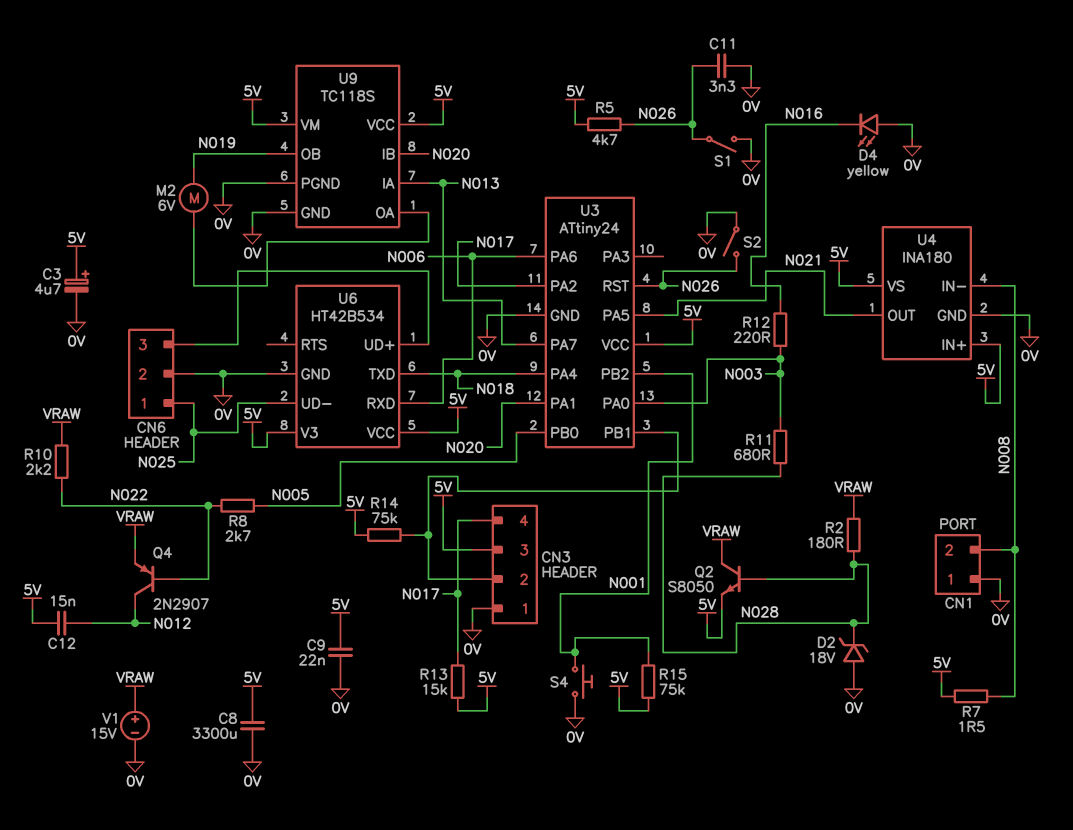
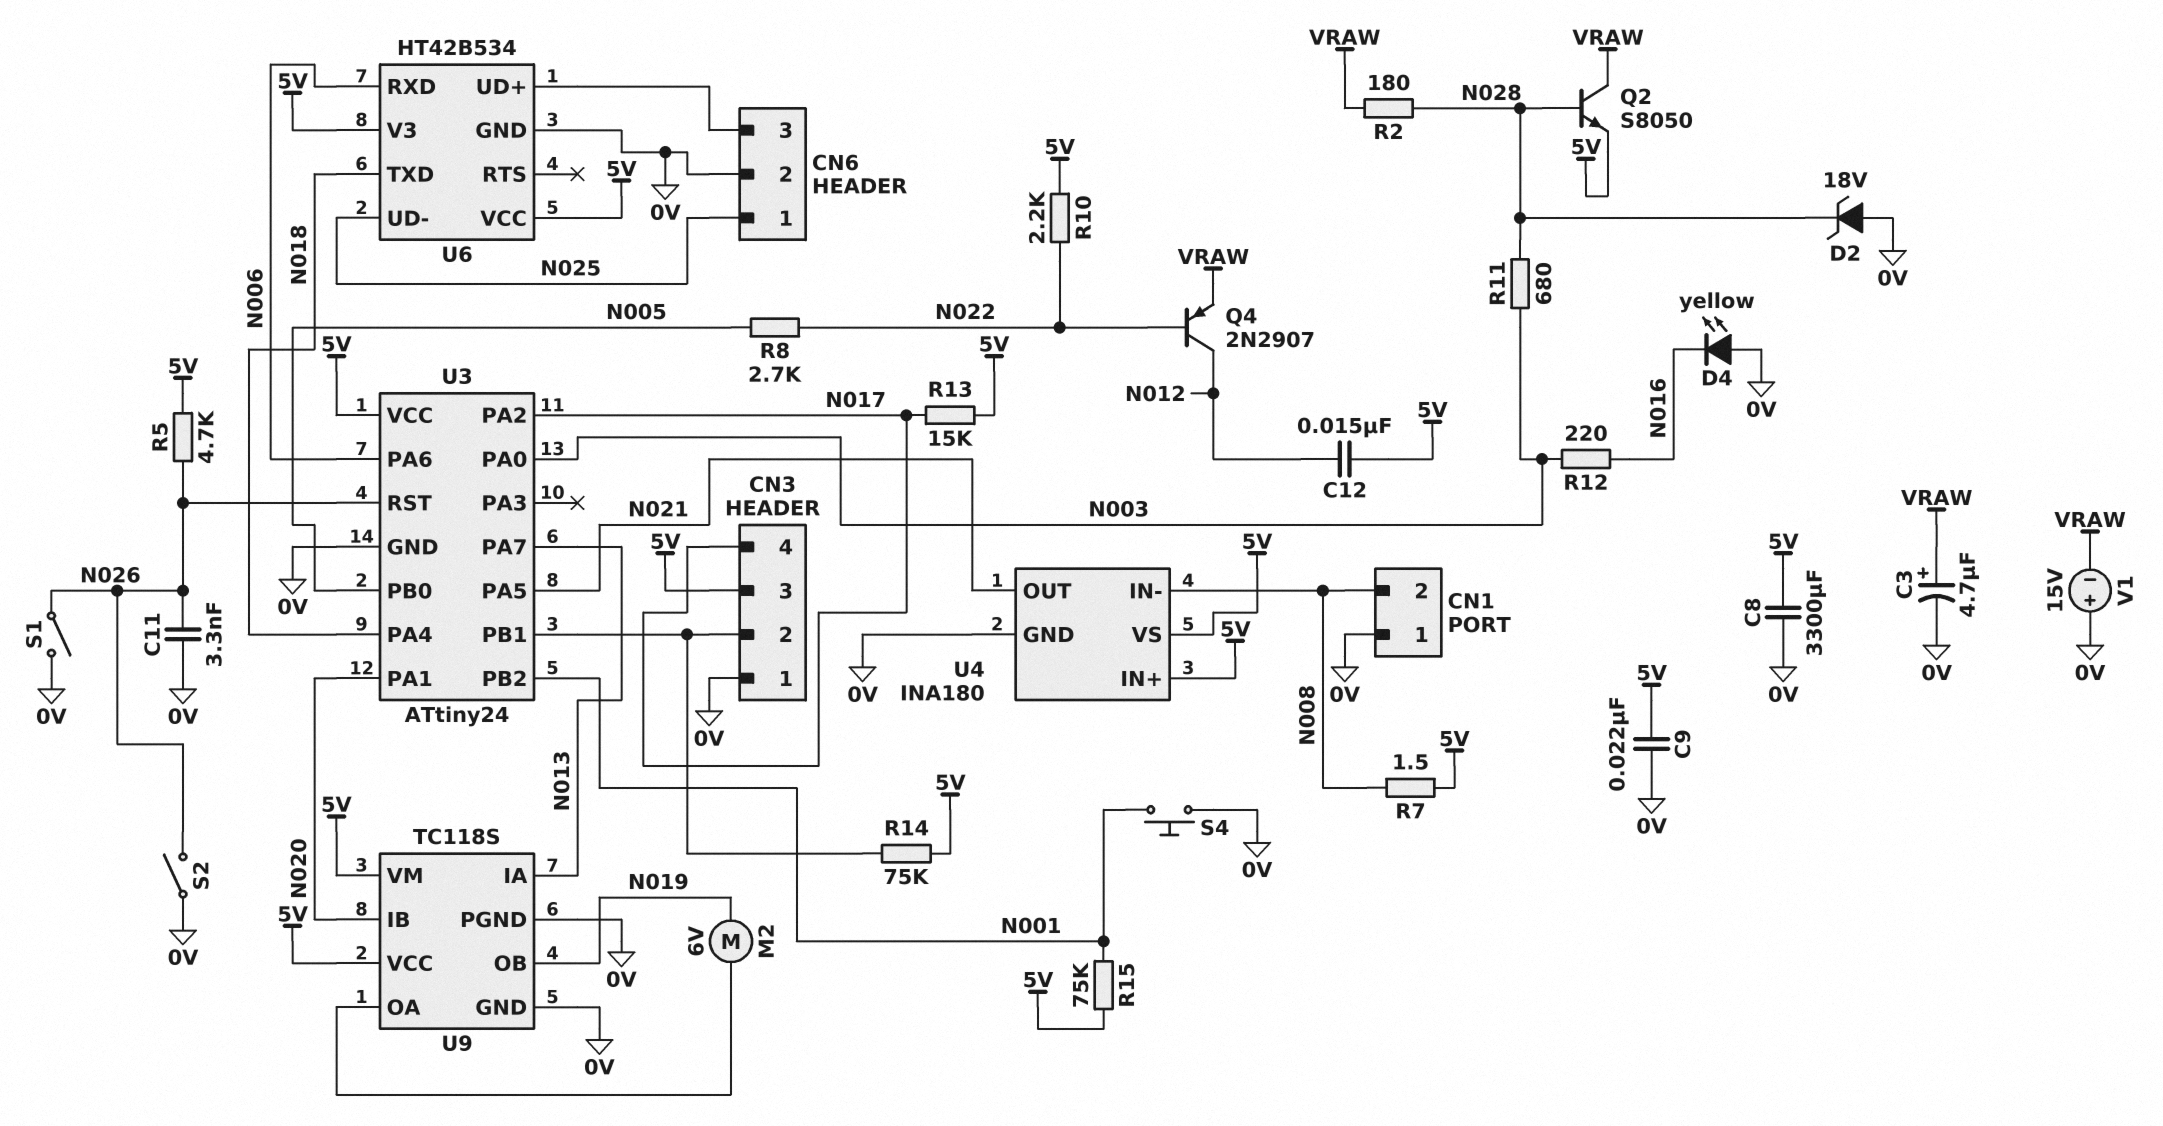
C3: 4.7uF (plus 5V, minus 0V) -> 4.7uF (plus VRAW, minus 0V)
R10: 2.2k (N022, VRAW) -> 2.2k (5V, N022)
V1: 15V (plus VRAW, minus 0V) -> 15V (plus 0V, minus VRAW)

